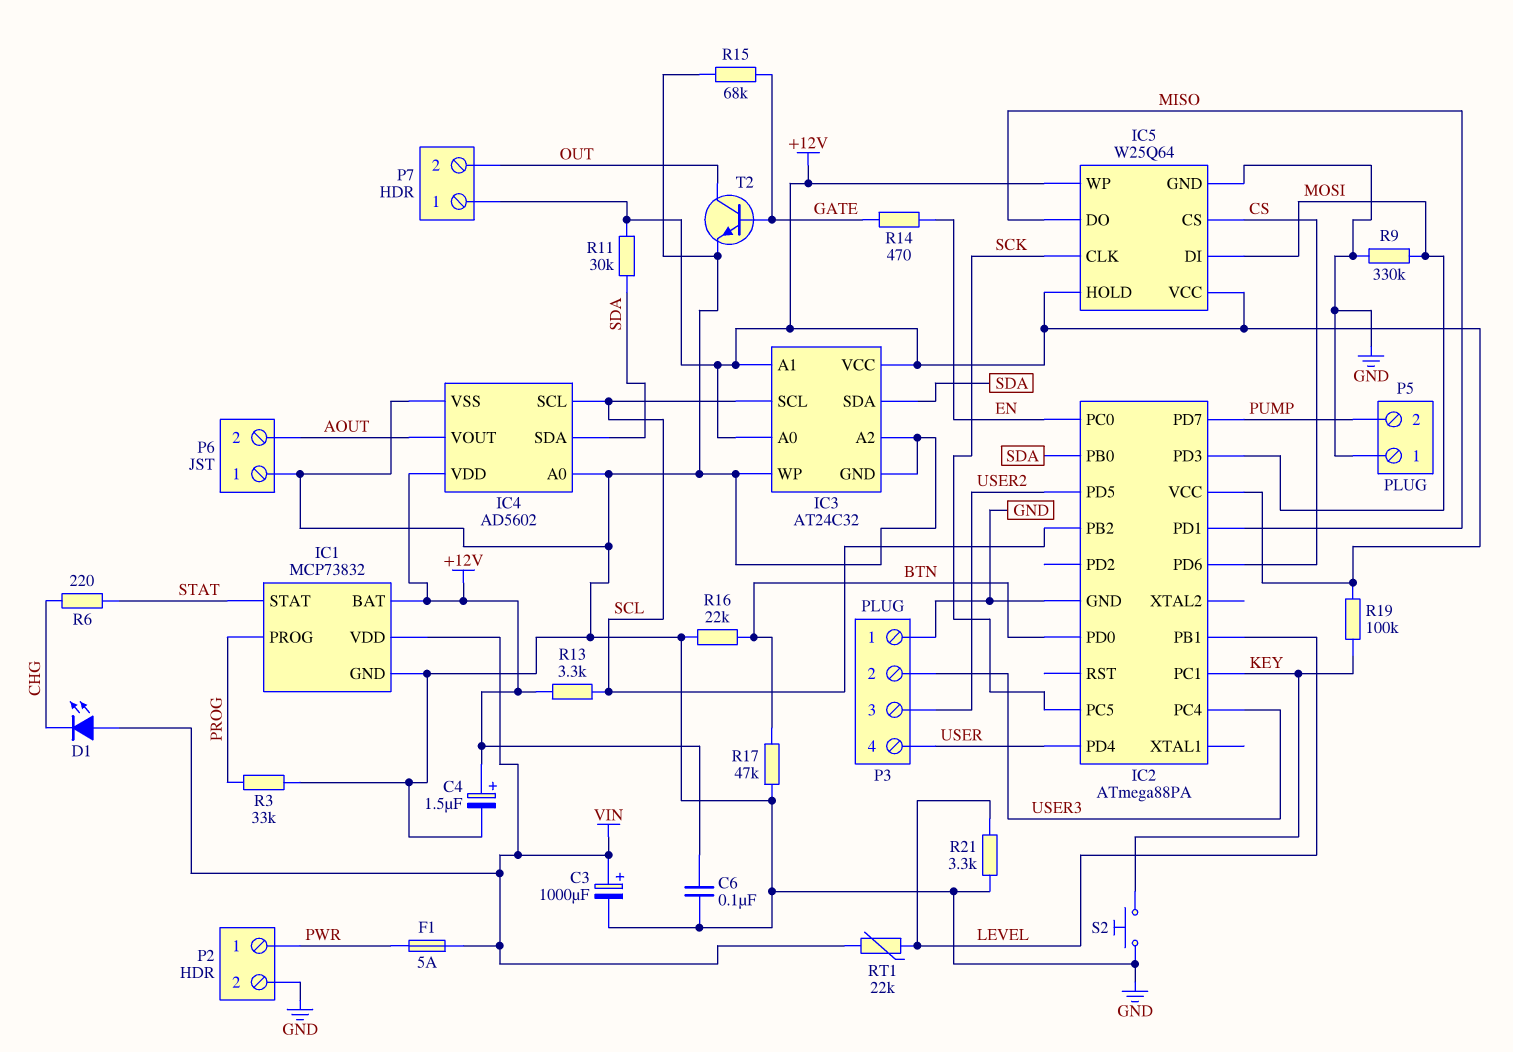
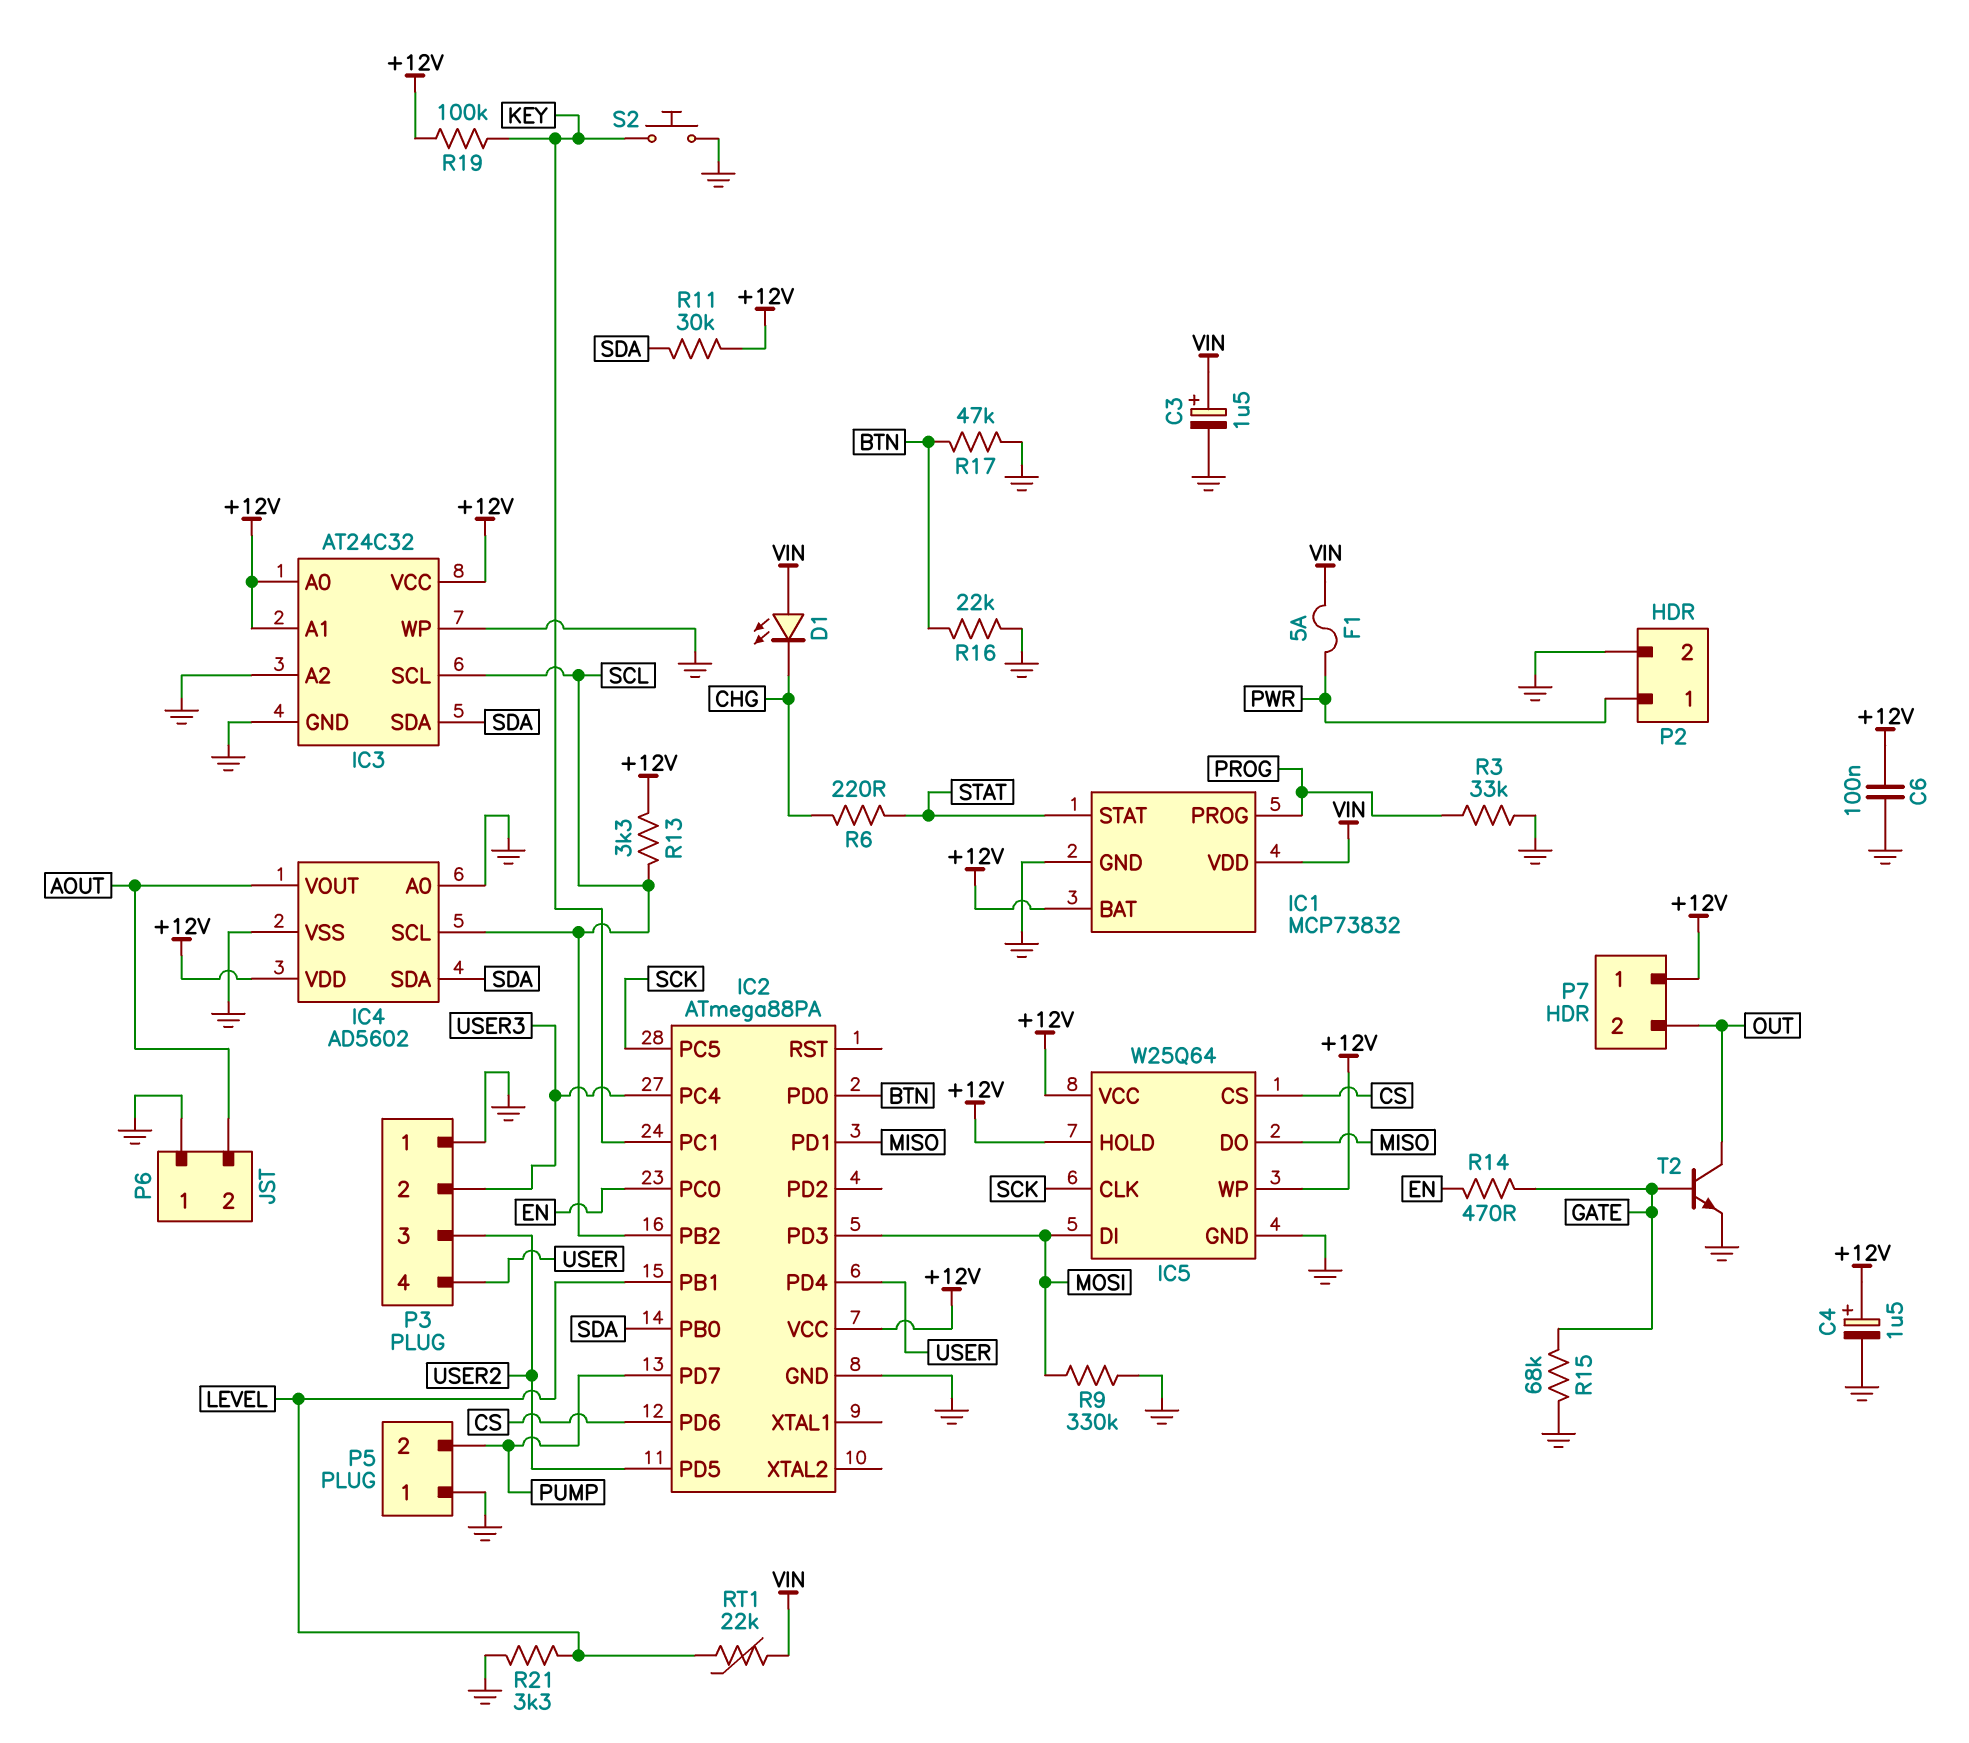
C3: 1000uF (plus VIN, minus GND) -> 1.5uF (plus VIN, minus GND)

